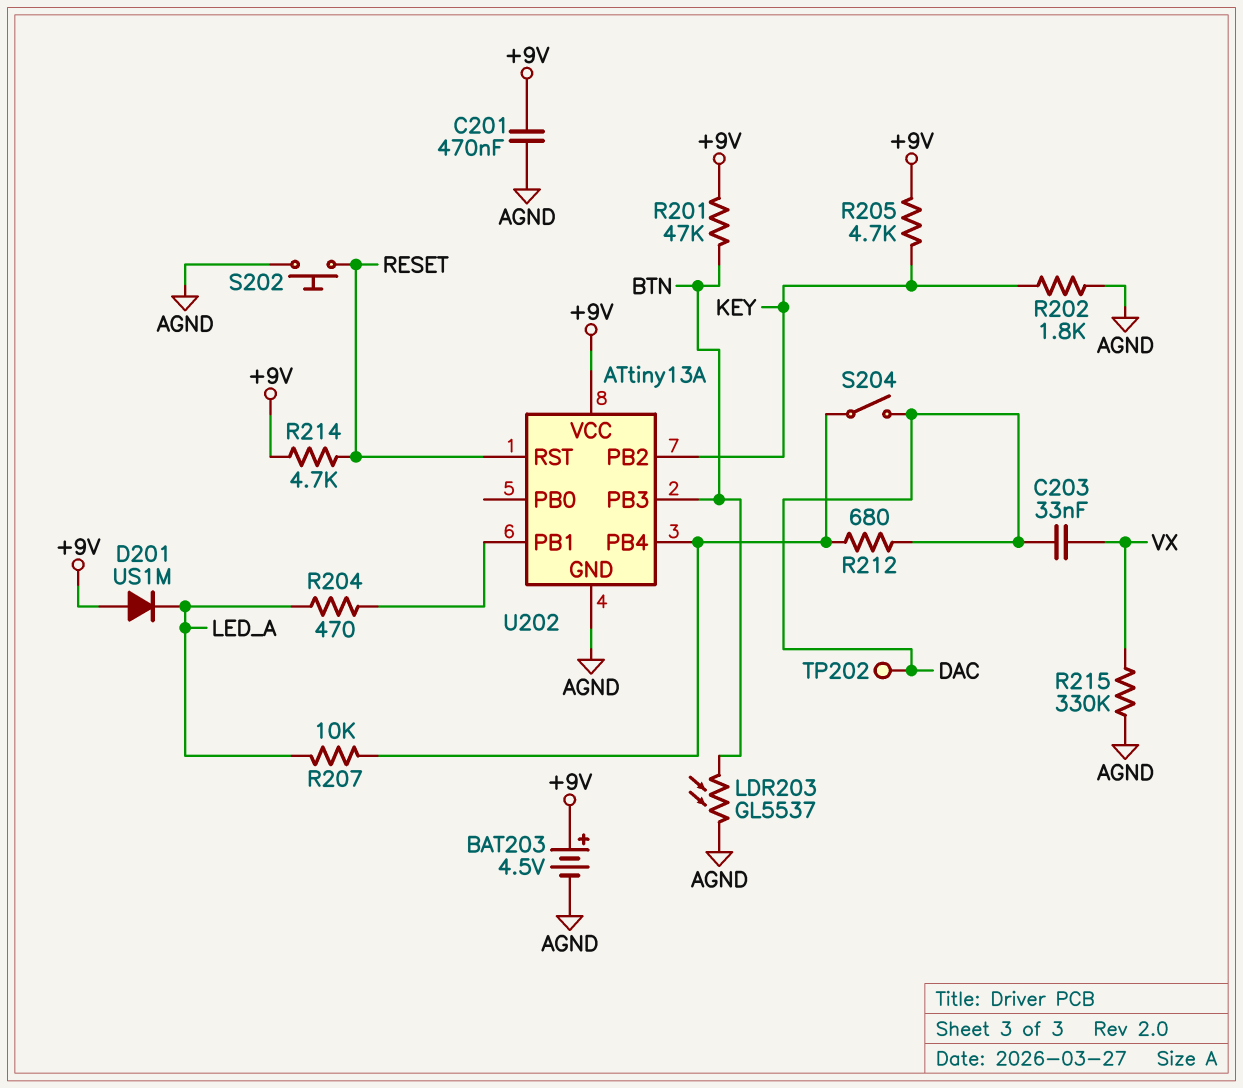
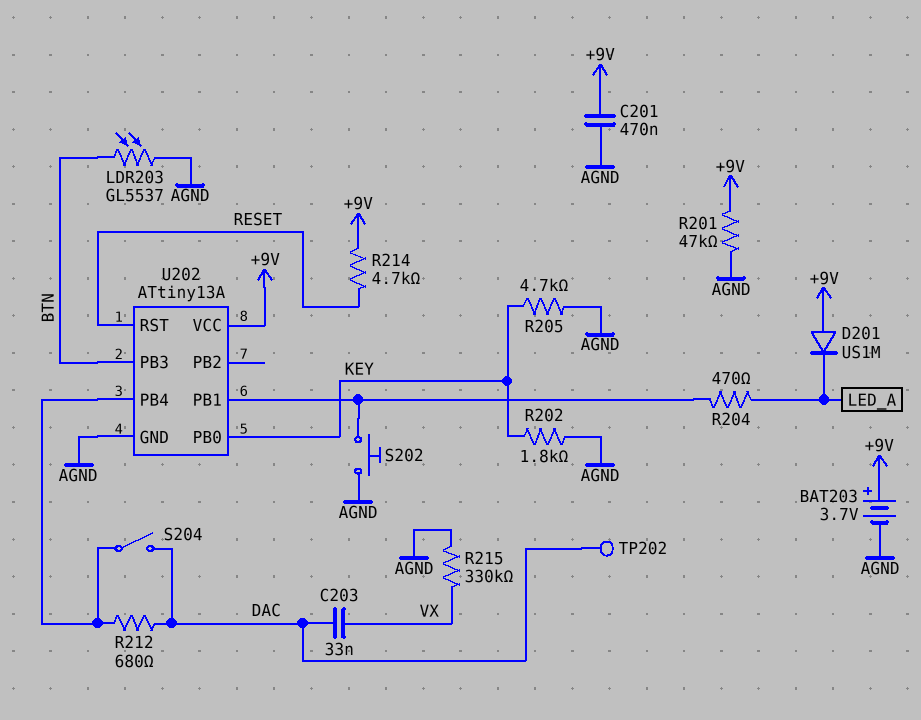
BAT203: 4.5V (plus +9V, minus AGND) -> 3.7V (plus +9V, minus AGND)
R201: 47k (+9V, BTN) -> 47k (+9V, AGND)
R205: 4.7k (+9V, KEY) -> 4.7k (AGND, KEY)
R207: 10k (LED_A, U202/PB4) -> none
S202: button (AGND, RESET) -> button (AGND, U202/PB1)
U202 pin PB0: none -> KEY
U202 pin PB2: KEY -> none

